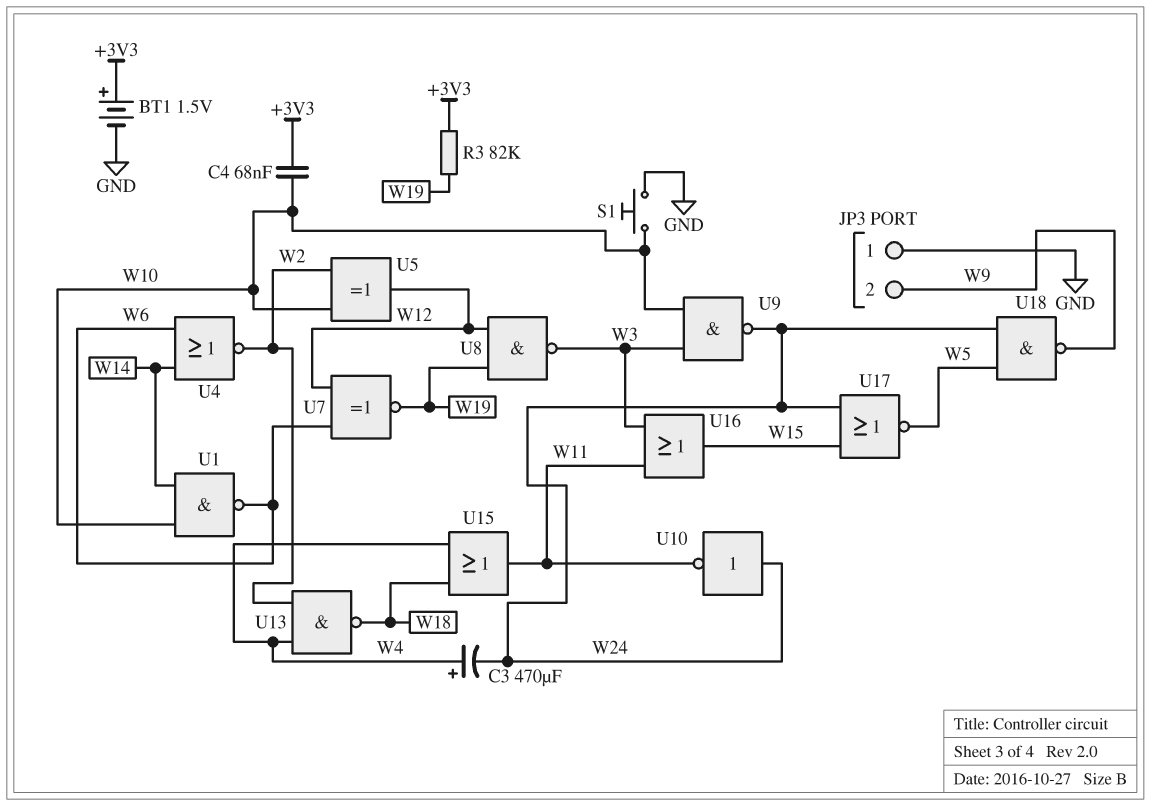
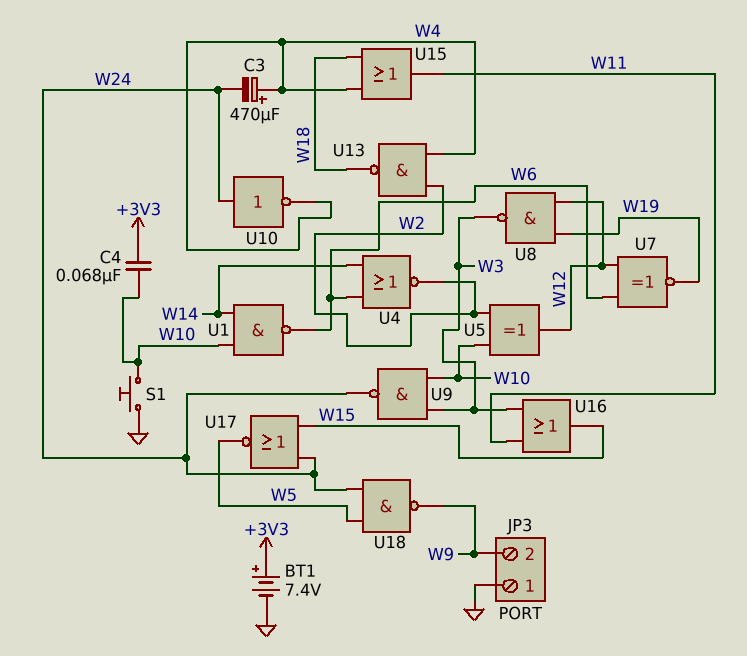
BT1: 1.5V (plus +3V3, minus GND) -> 7.4V (plus +3V3, minus GND)
R3: 82k (+3V3, W19) -> none
U10: NOT (in W24, out W11) -> NOT (in W24, out W4)

